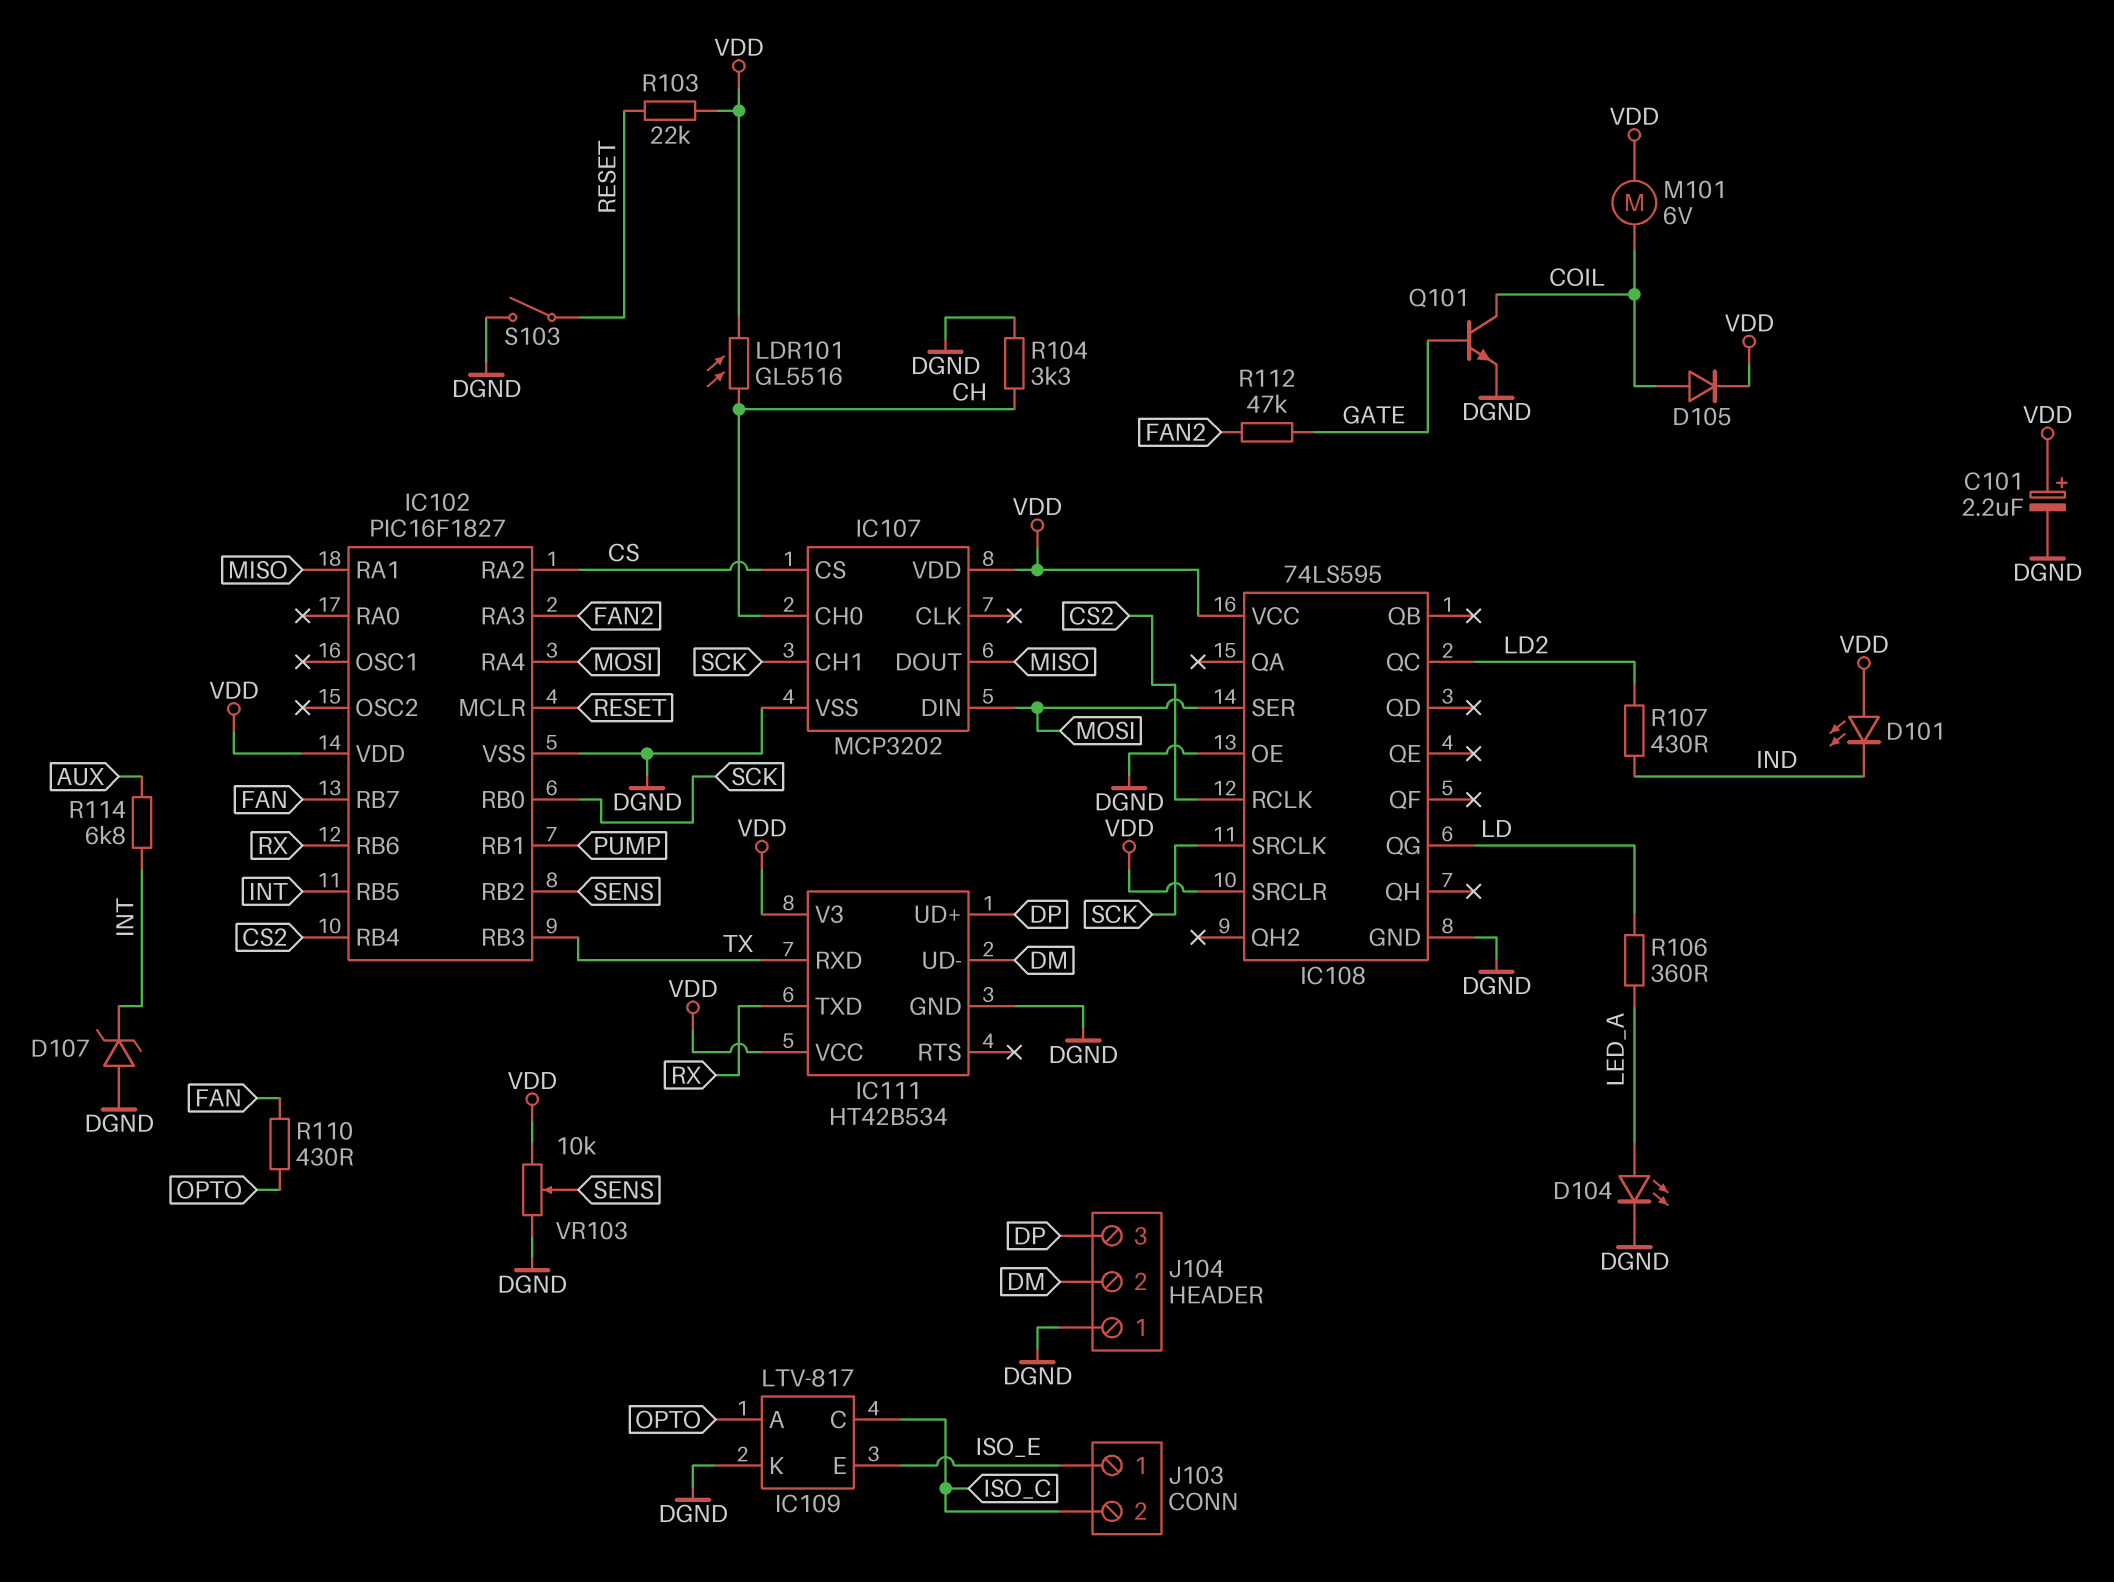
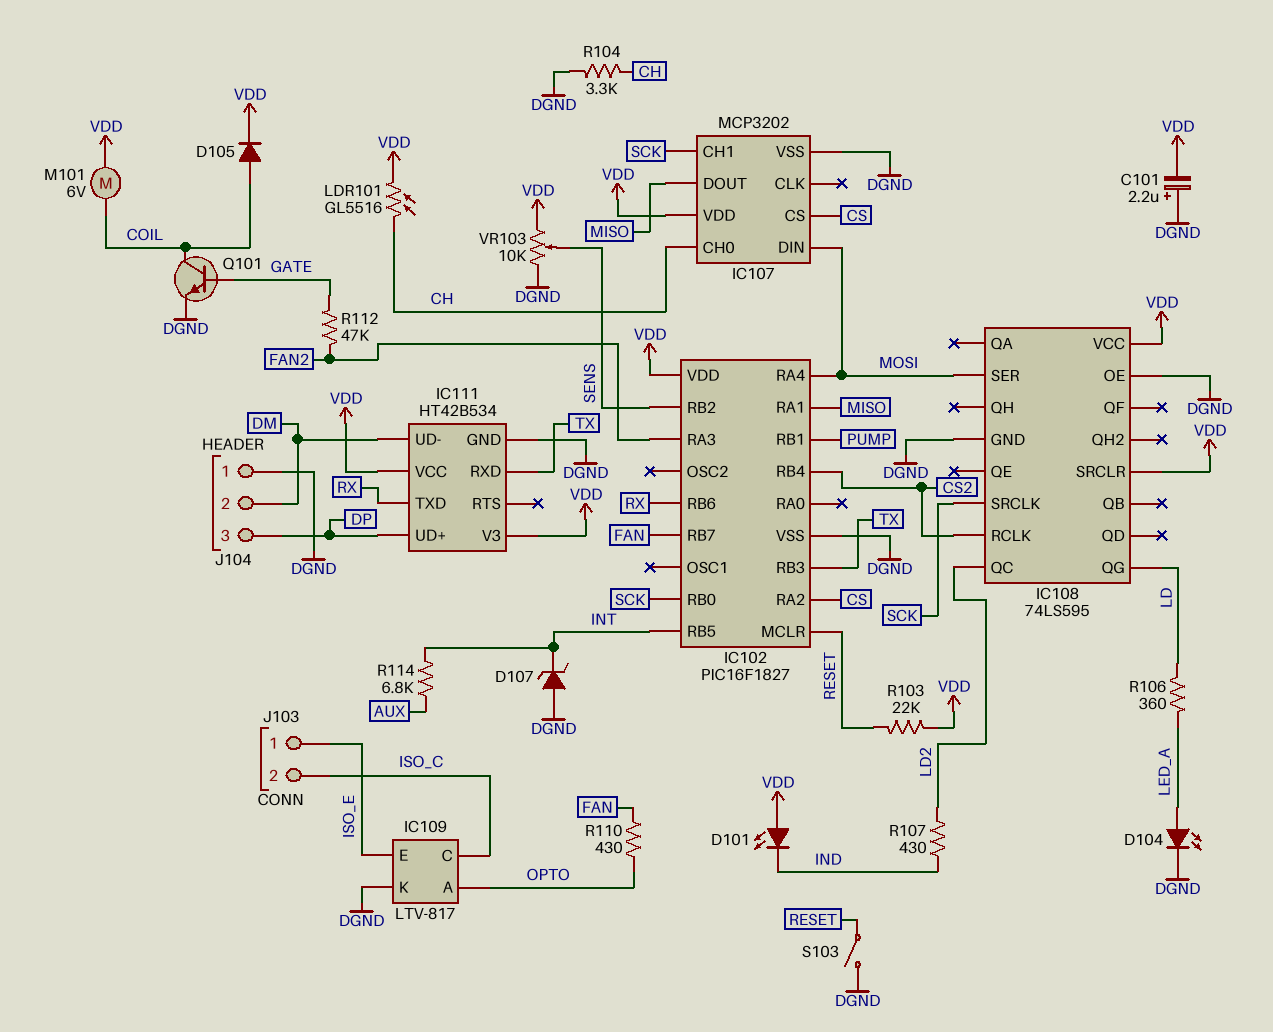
C101: 2.2uF (plus VDD, minus DGND) -> 2.2uF (plus DGND, minus VDD)

